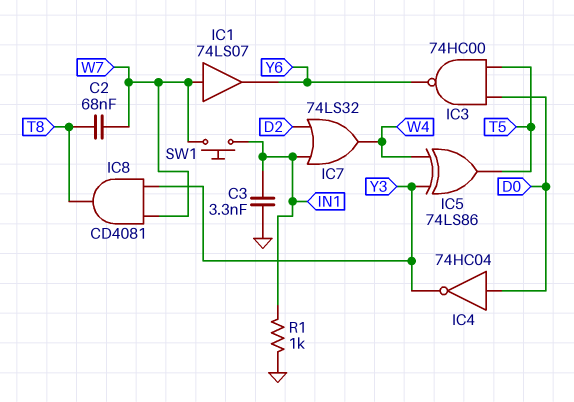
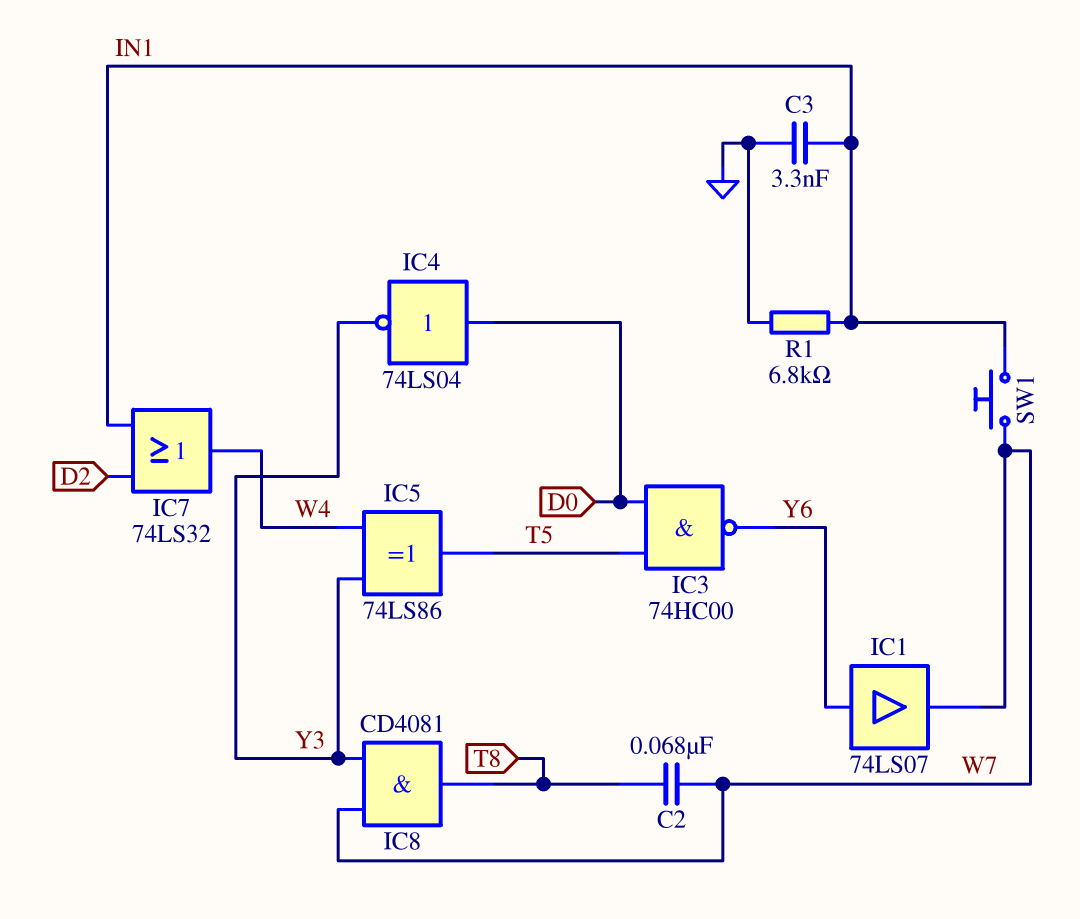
IC1: buffer 74LS07 (in W7, out Y6) -> buffer 74LS07 (in Y6, out W7)
IC4: NOT 74HC04 (in D0, out Y3) -> NOT 74LS04 (in D0, out Y3)
R1: 1k (GND, IN1) -> 6.8k (GND, IN1)

